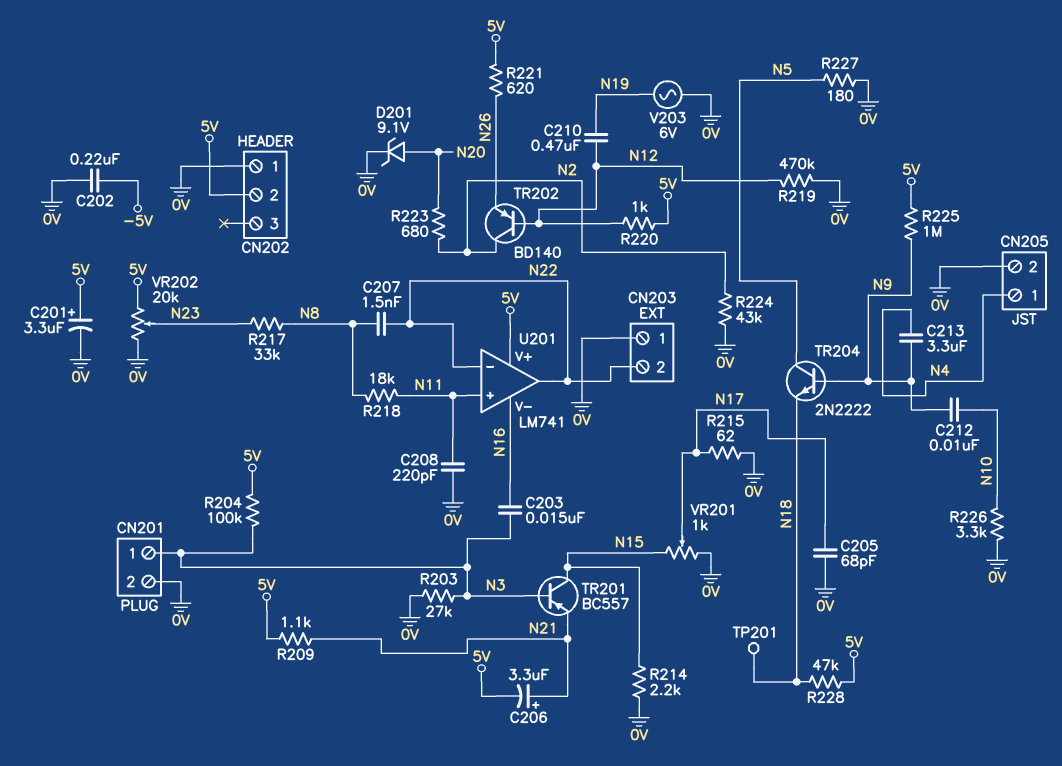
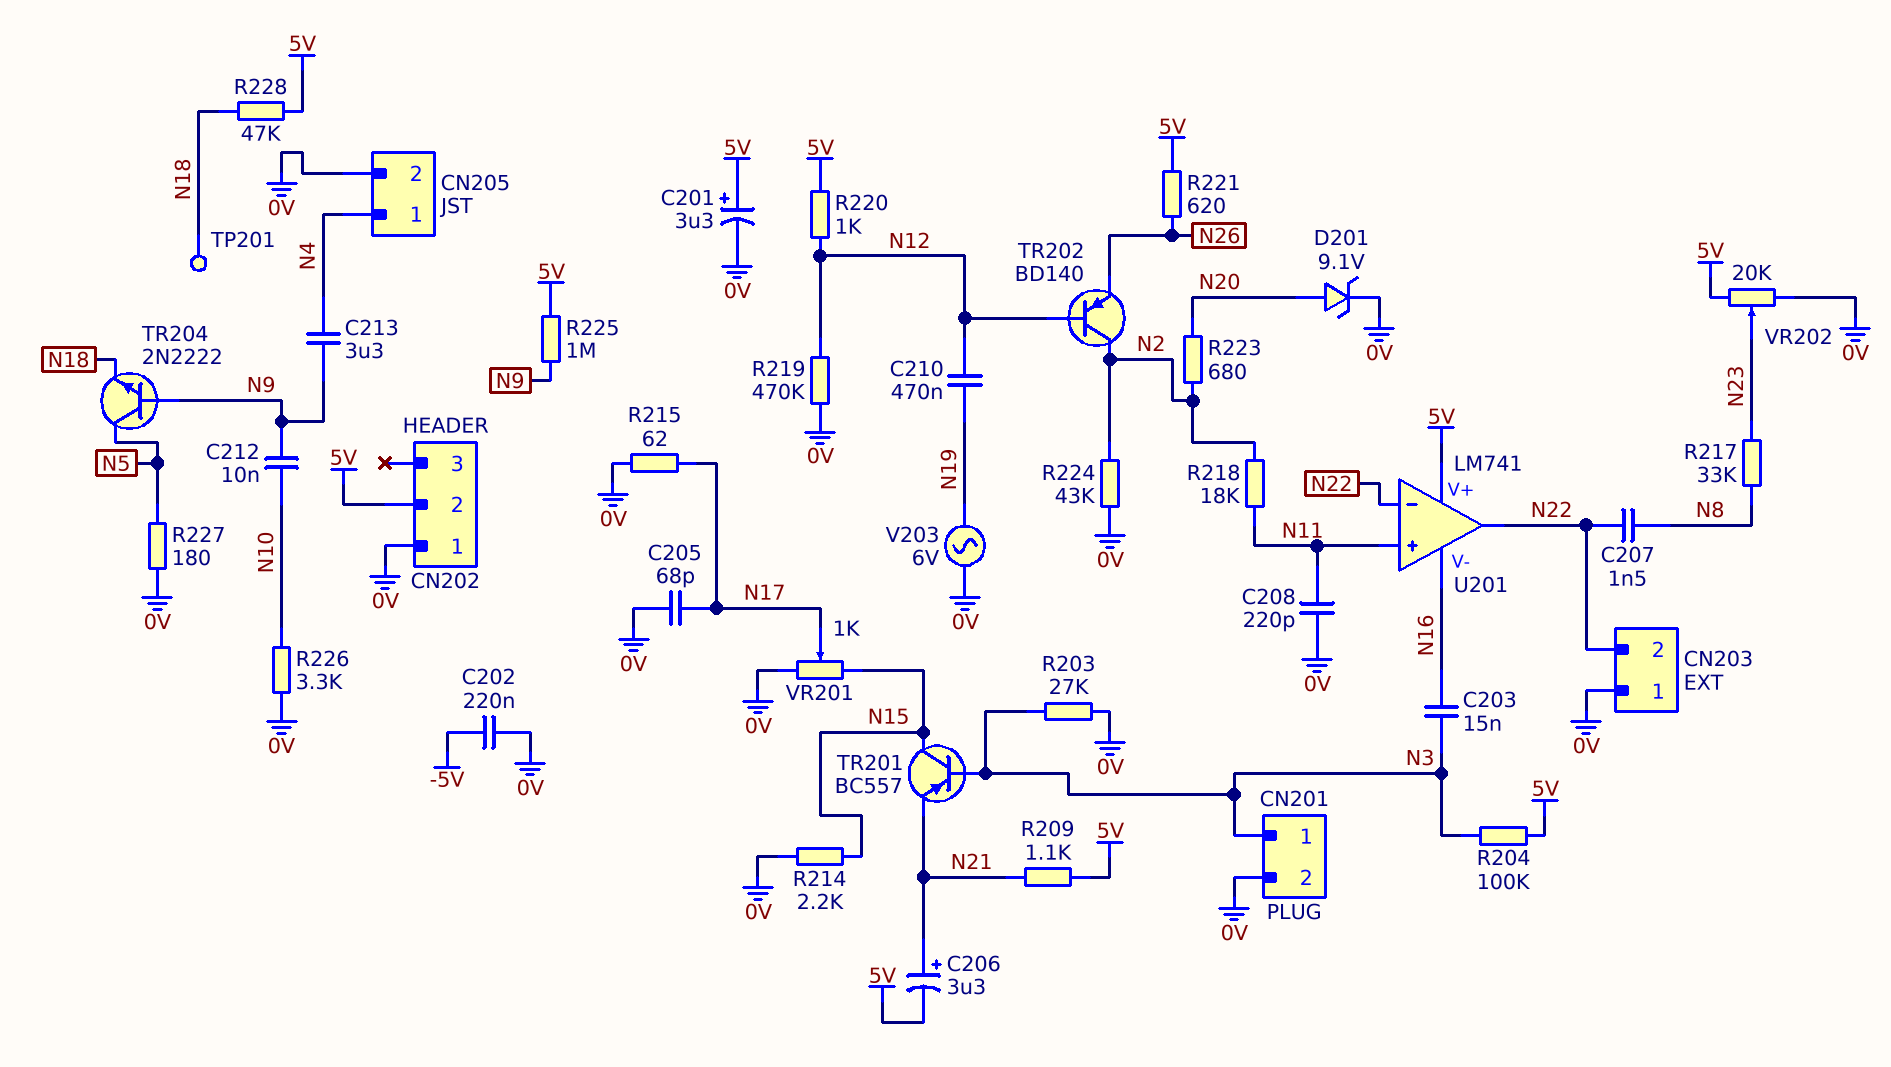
R218: 18k (N8, N11) -> 18k (N2, N11)

